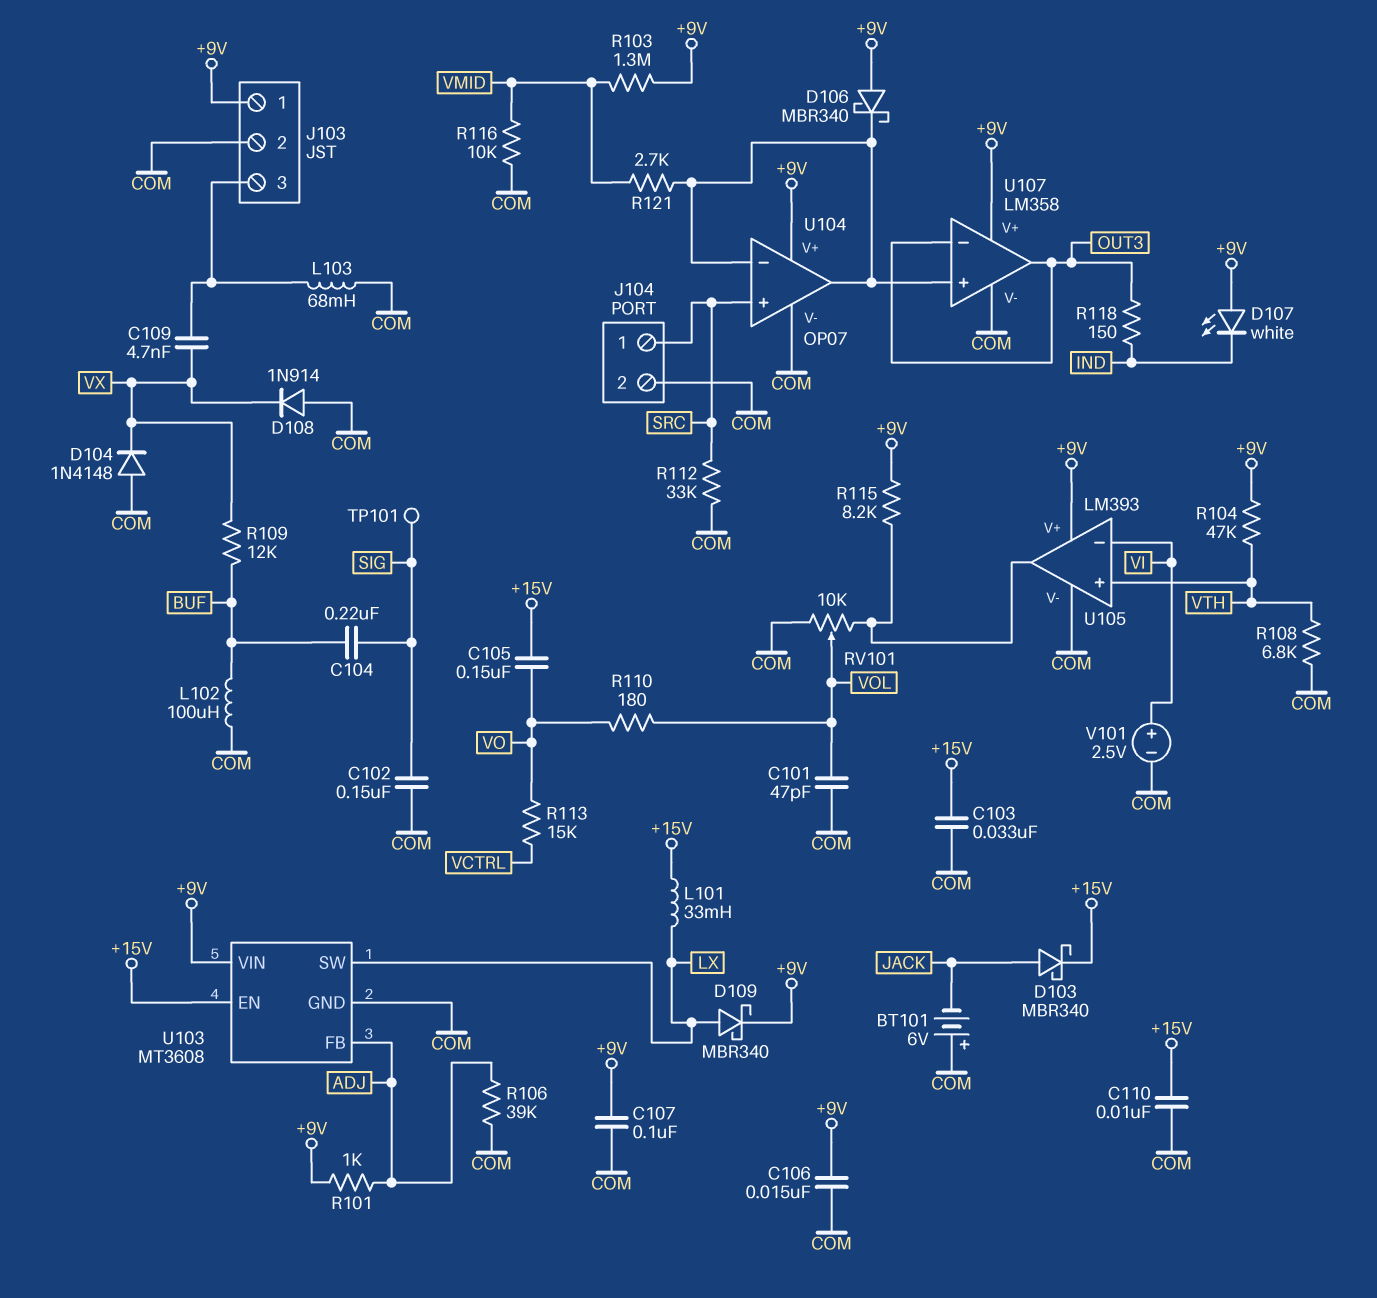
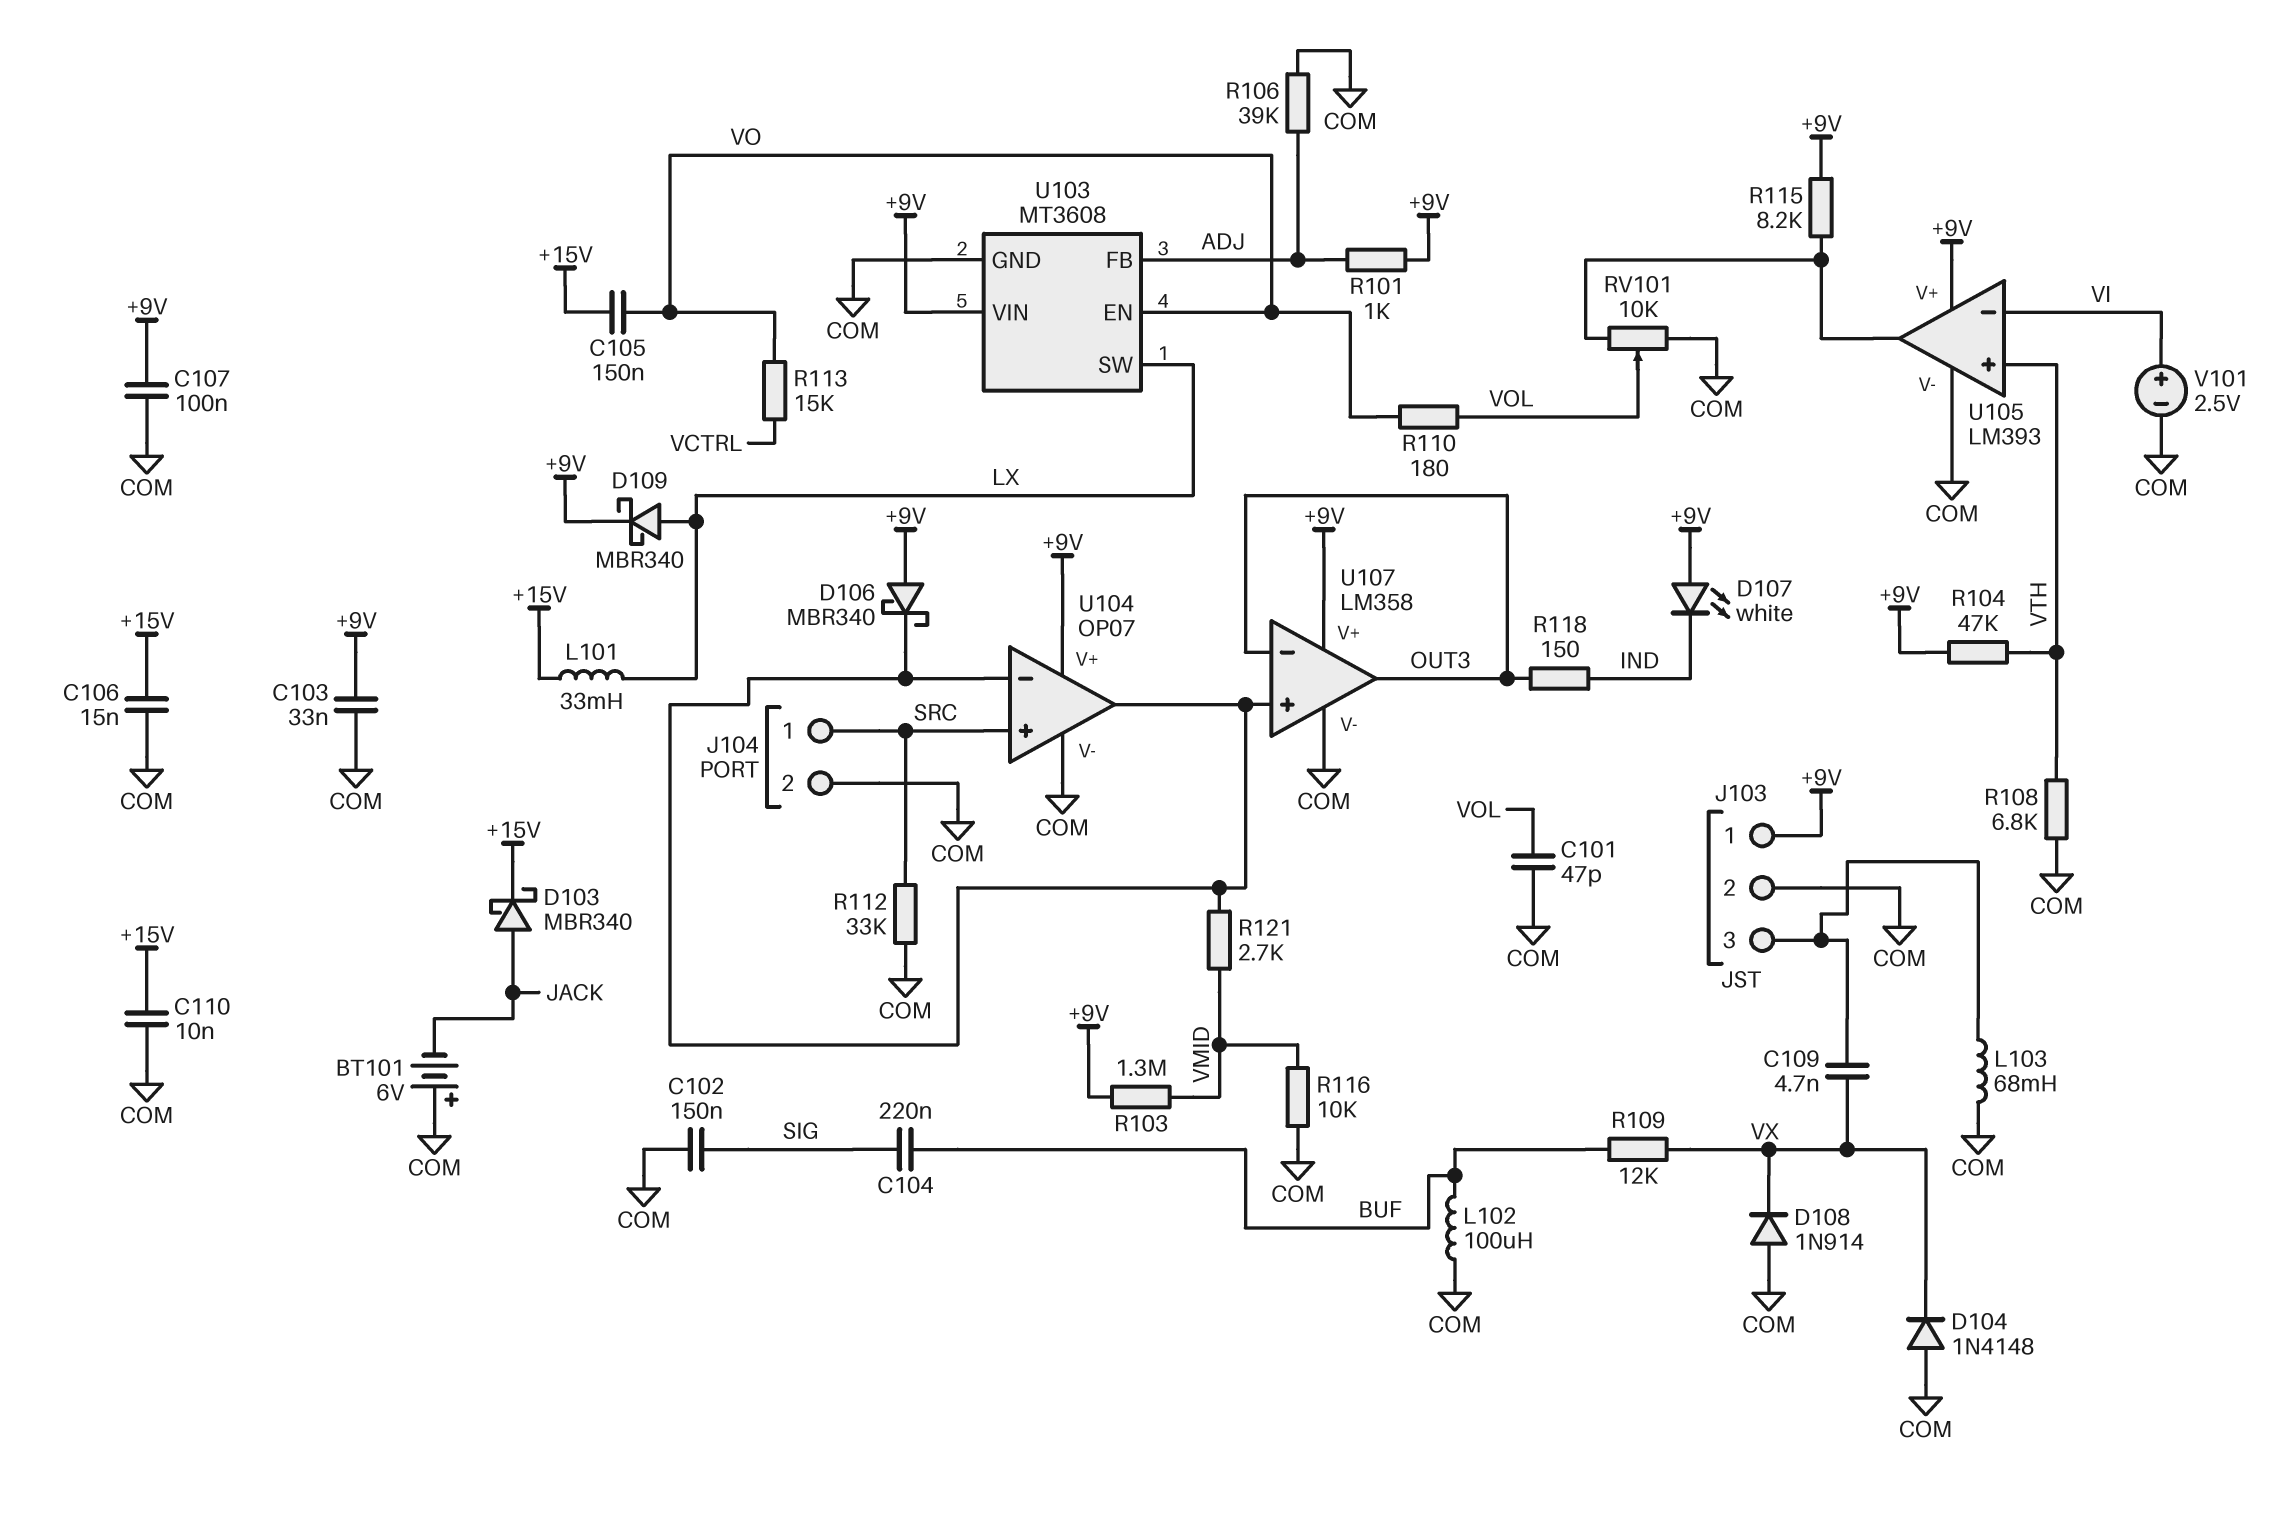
C103: 33nF (+15V, COM) -> 33nF (+9V, COM)
C106: 15nF (+9V, COM) -> 15nF (+15V, COM)
TP101: test point (SIG) -> none
U103 pin EN: +15V -> VO

